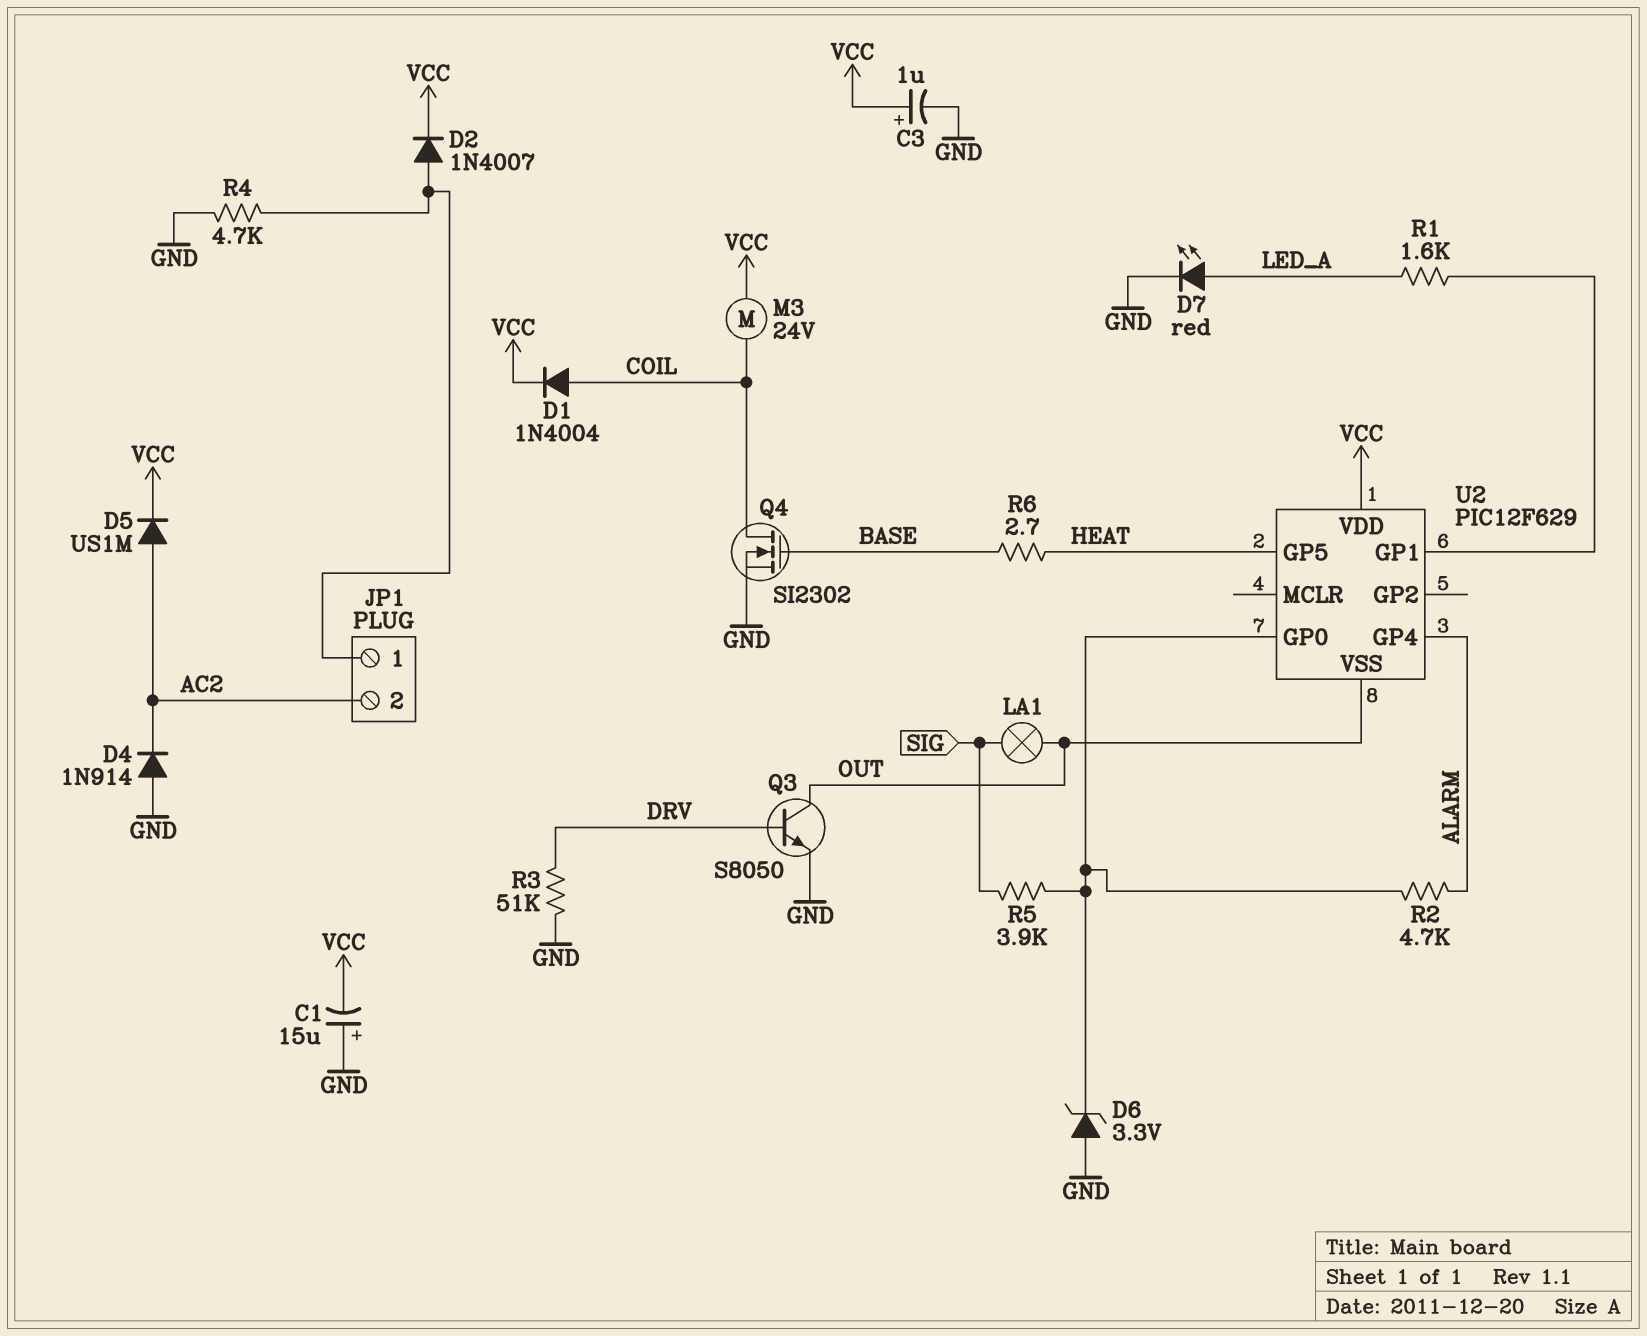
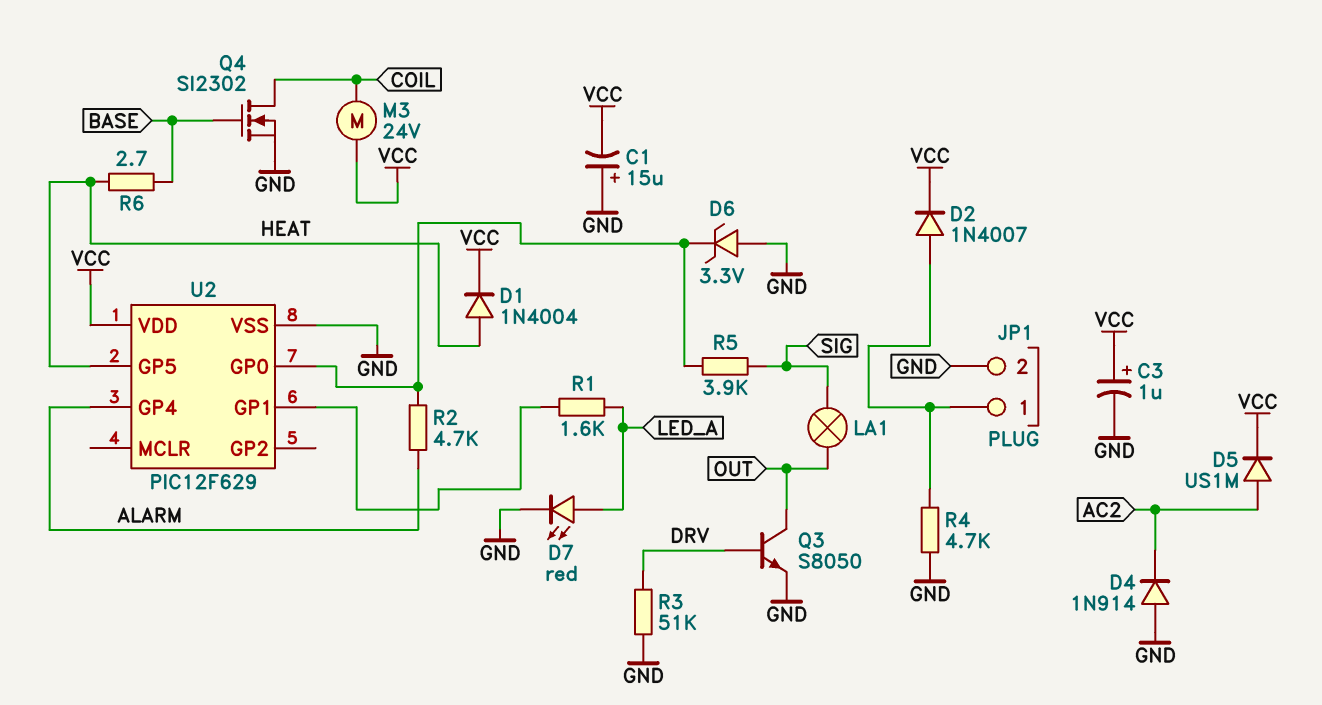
D1: diode 1N4004 (A COIL, K VCC) -> diode 1N4004 (A HEAT, K VCC)
JP1 pin 2: AC2 -> GND
U2 pin VSS: OUT -> GND

